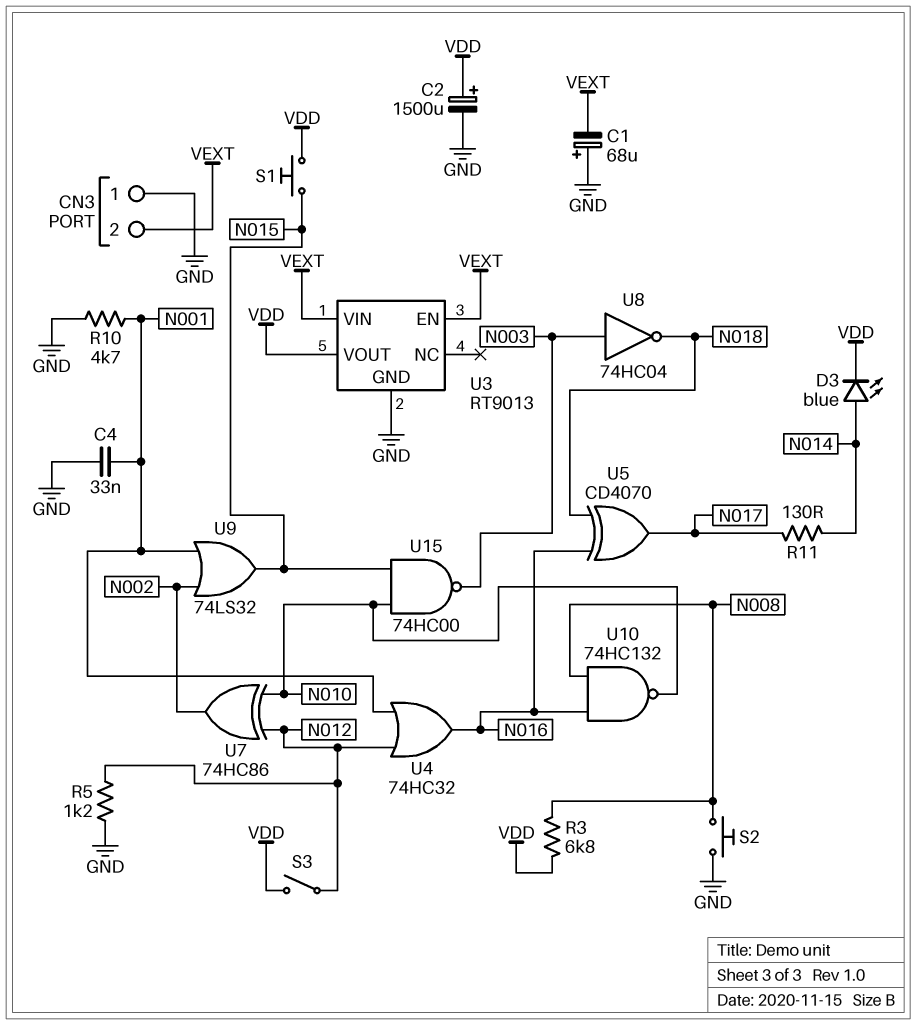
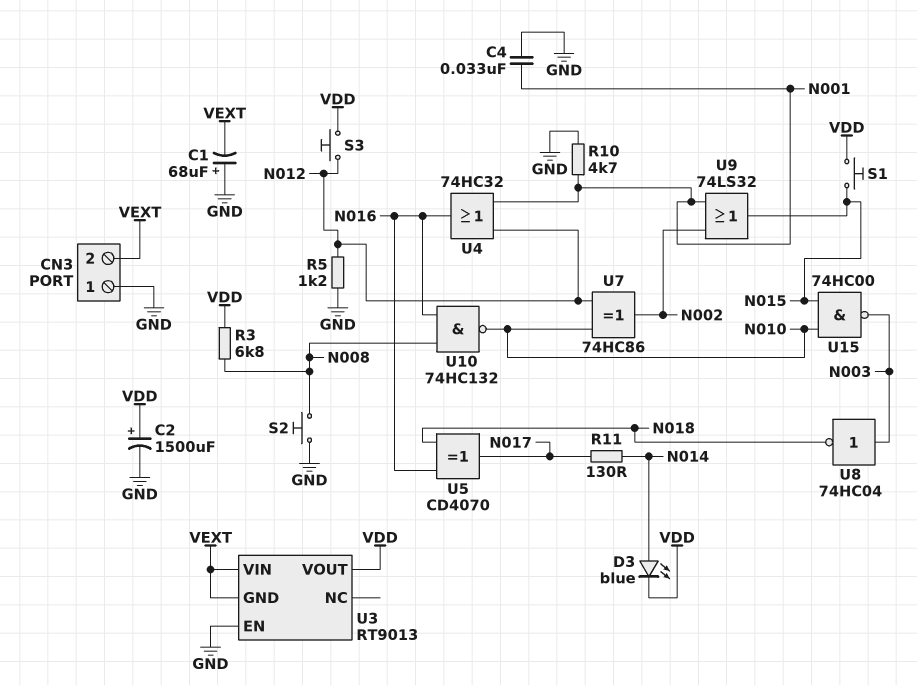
S3: switch (N012, VDD) -> button (N012, VDD)
U3 pin EN: VEXT -> GND
U3 pin GND: GND -> VEXT

